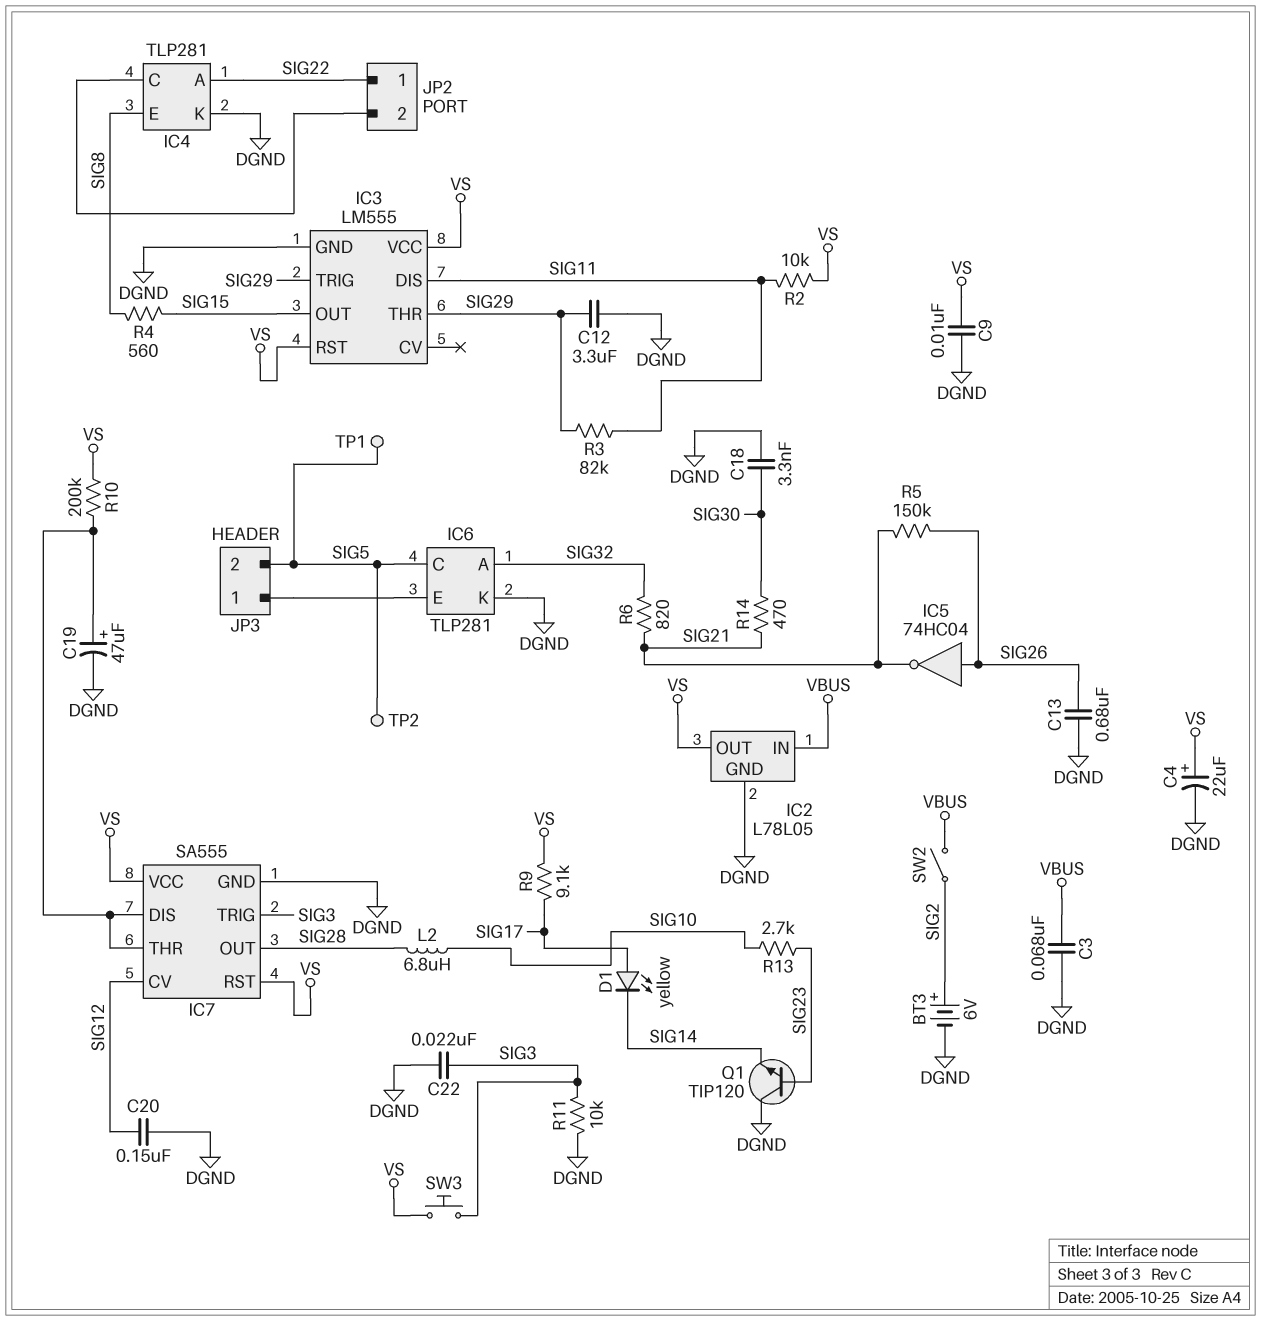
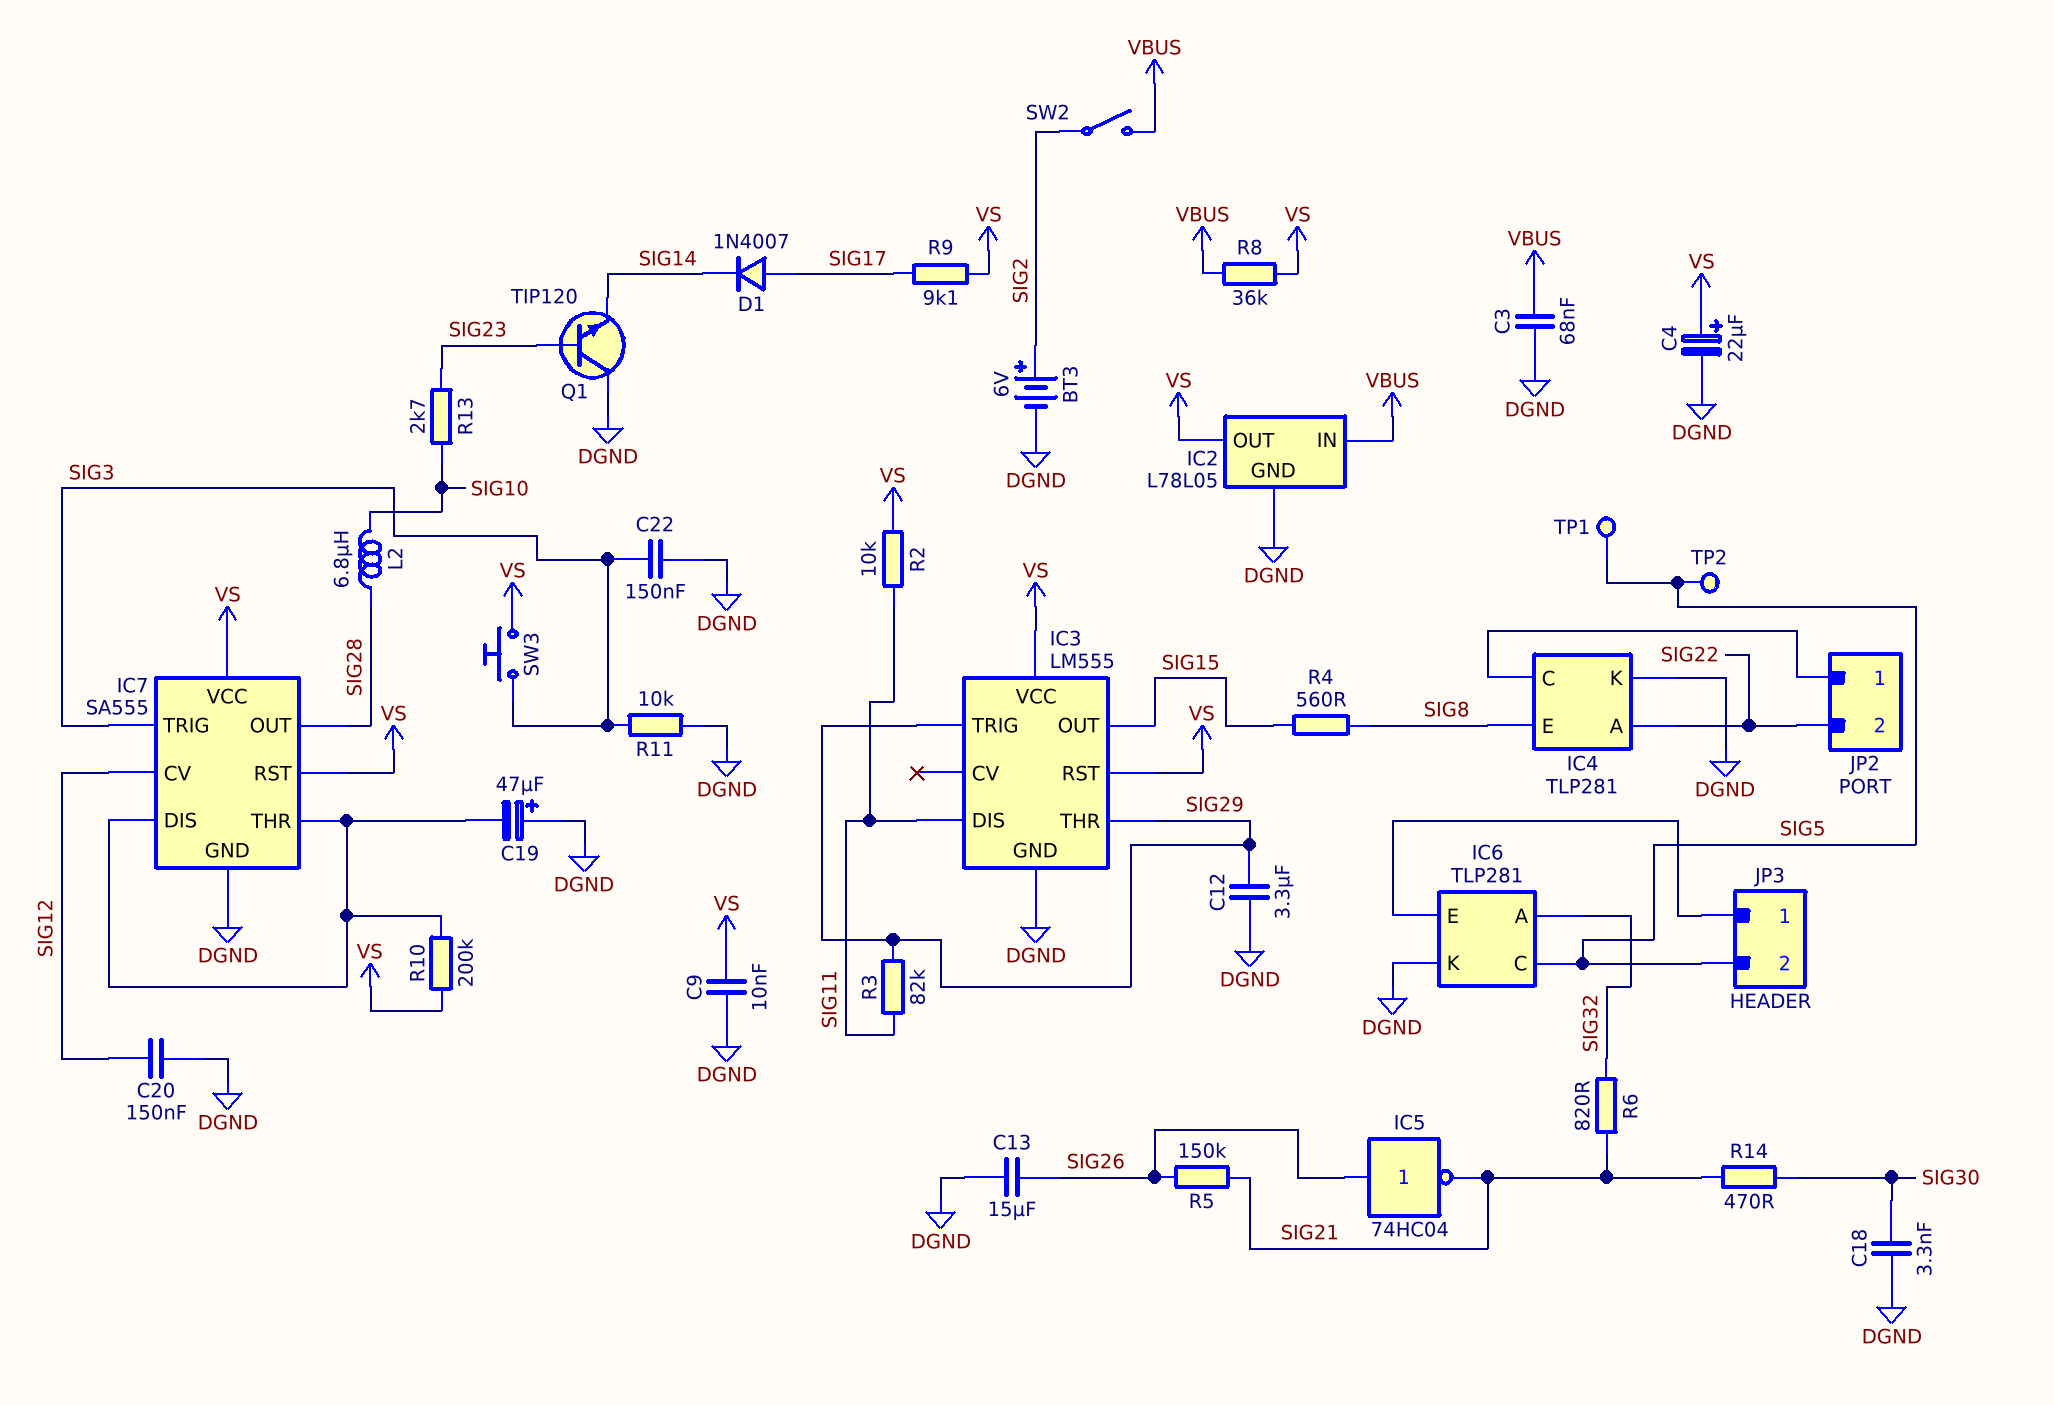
C13: 680nF (DGND, SIG26) -> 15uF (DGND, SIG26)
C19: 47uF (plus IC7/DIS, minus DGND) -> 47uF (plus DGND, minus IC7/DIS)
C22: 22nF (DGND, SIG3) -> 150nF (DGND, SIG3)
D1: LED yellow (A SIG17, K SIG14) -> diode 1N4007 (A SIG17, K SIG14)
JP2 pin 1: SIG22 -> IC4/C
JP2 pin 2: IC4/C -> SIG22
R8: none -> 36k (VBUS, VS)

